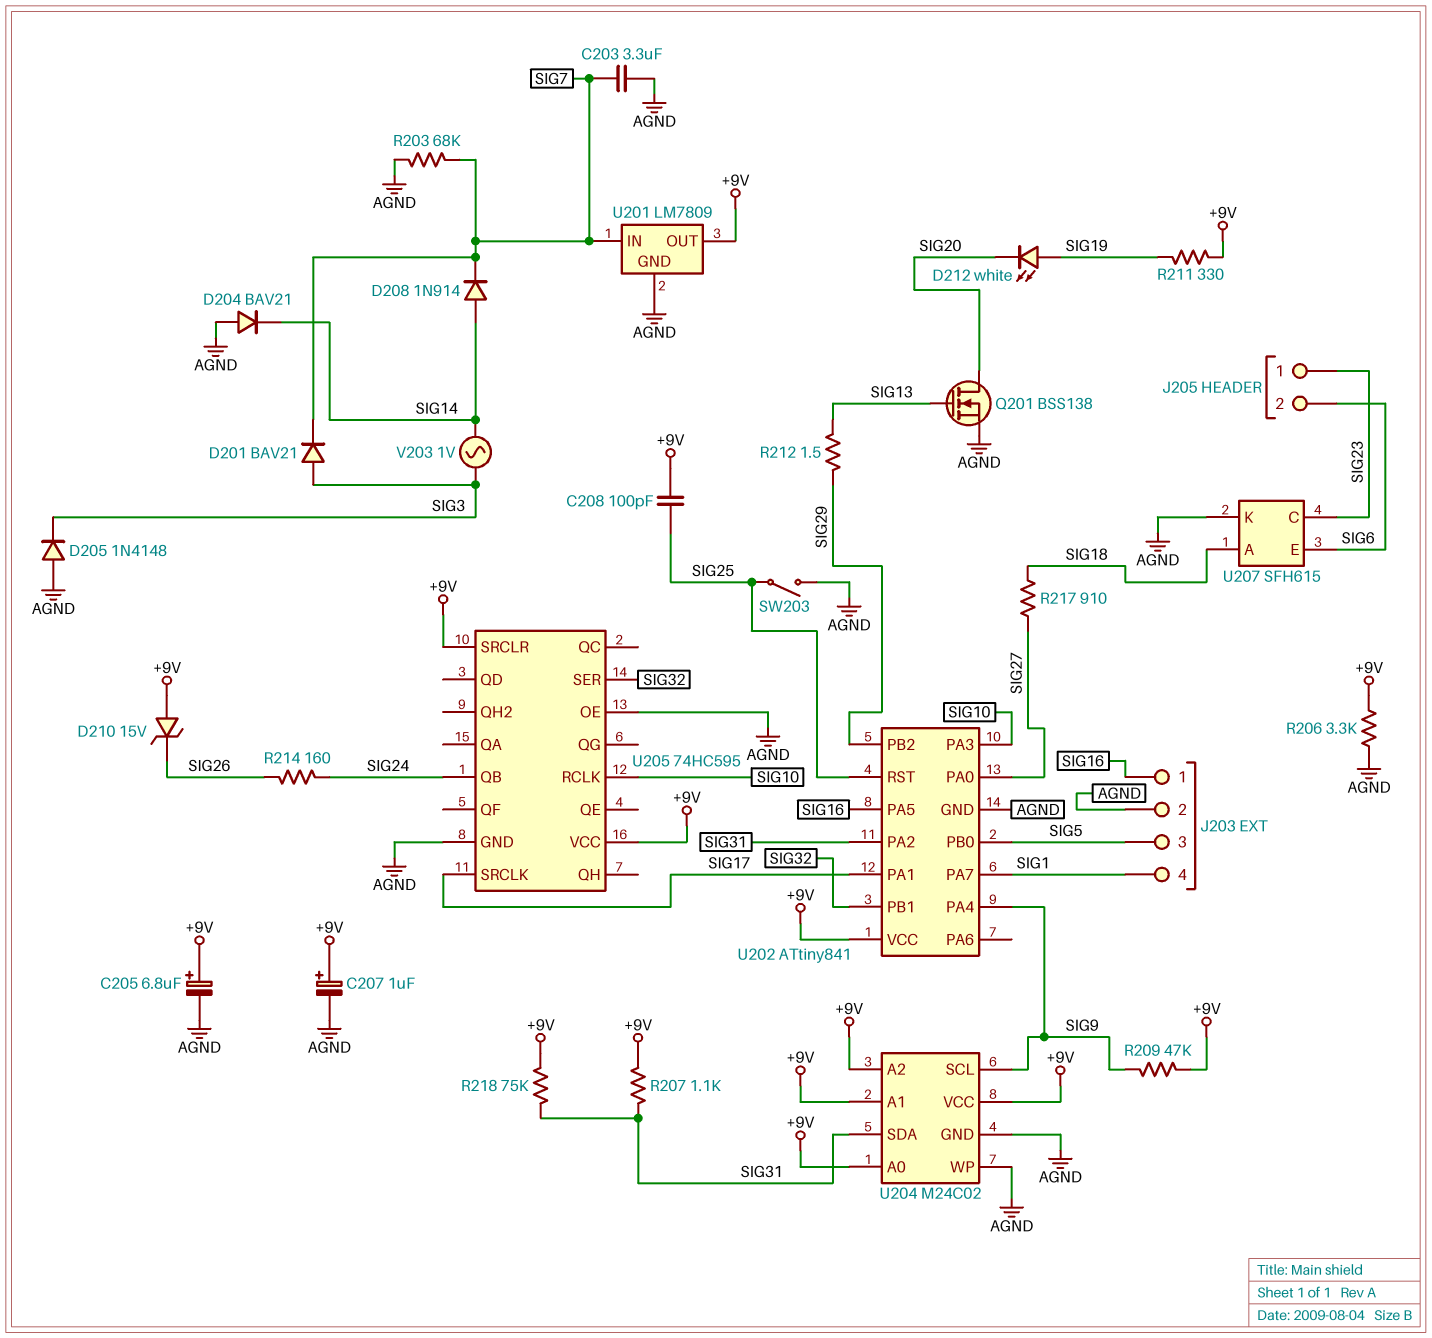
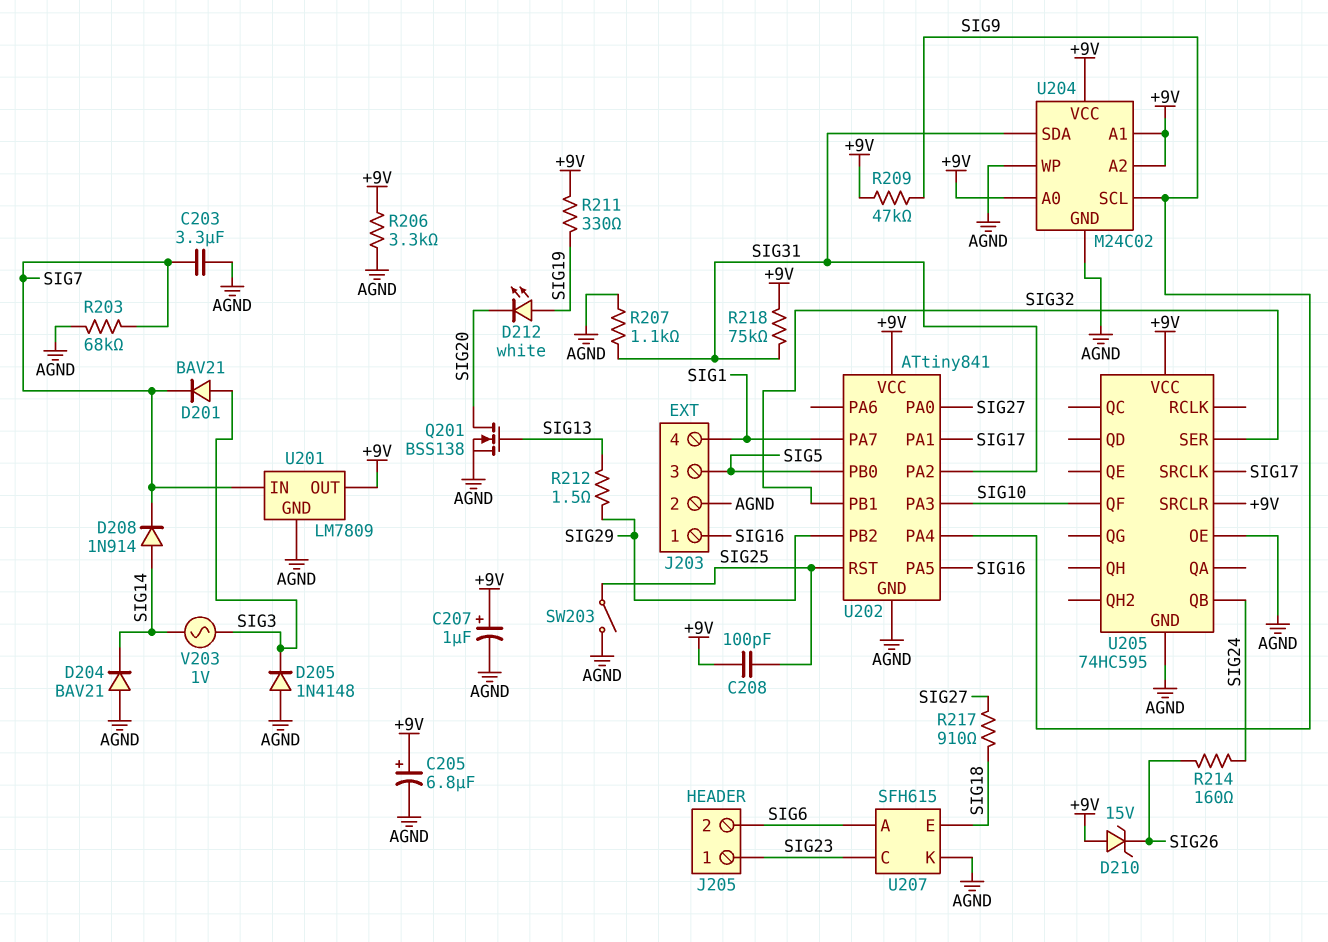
R207: 1.1k (+9V, SIG31) -> 1.1k (AGND, SIG31)
U205 pin QF: none -> SIG10
U205 pin RCLK: SIG10 -> none
U207 pin A: SIG18 -> SIG6
U207 pin E: SIG6 -> SIG18

